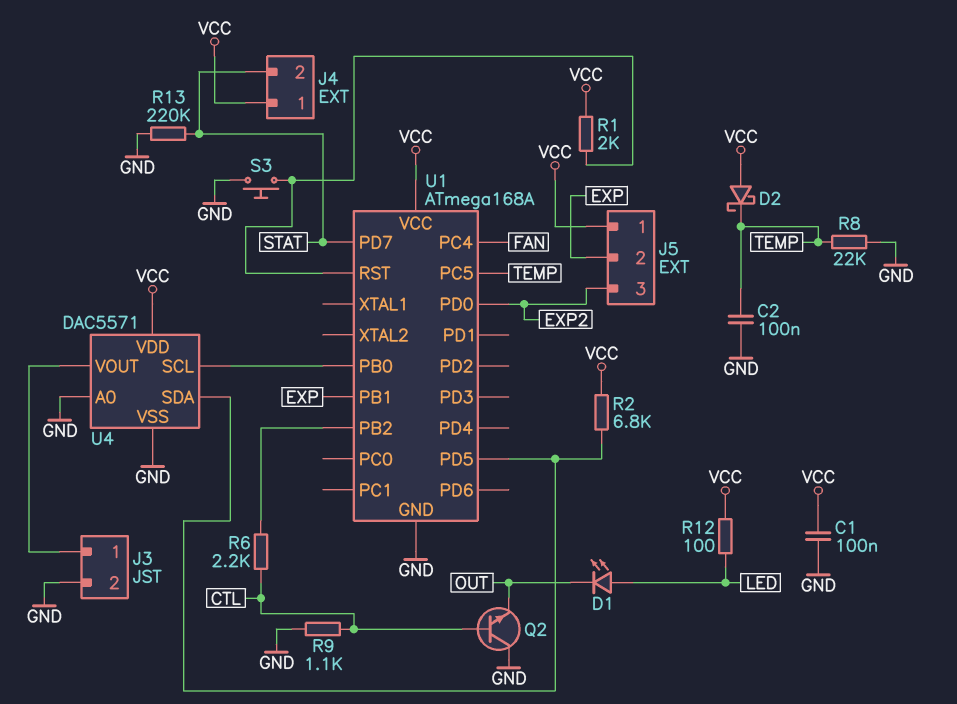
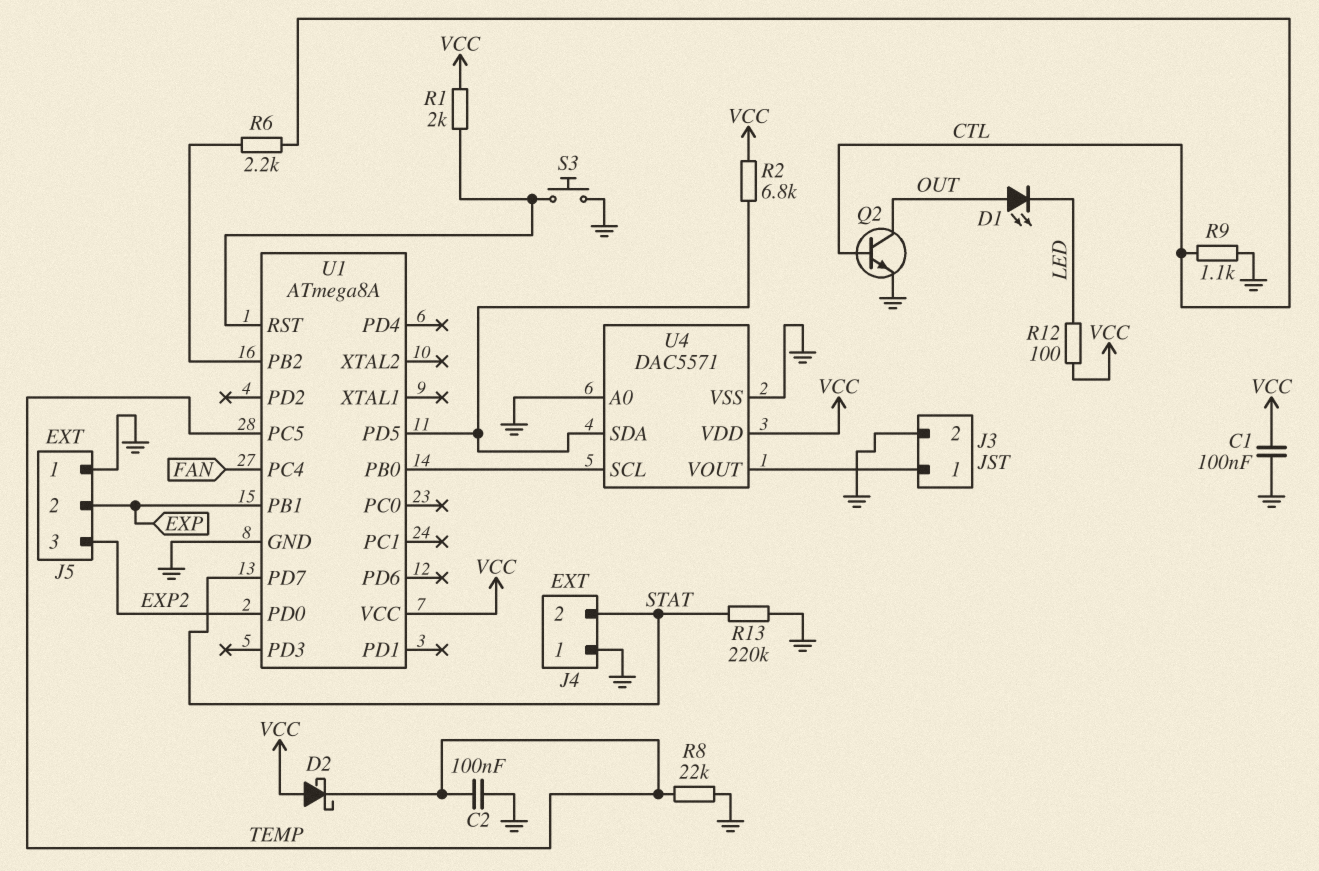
D1: LED (A LED, K OUT) -> LED (A OUT, K LED)
J4 pin 1: VCC -> GND
J5 pin 1: VCC -> GND
Q2: NPN (B CTL, C GND, E OUT) -> NPN (B CTL, C OUT, E GND)
U1: ATmega168A -> ATmega8A

